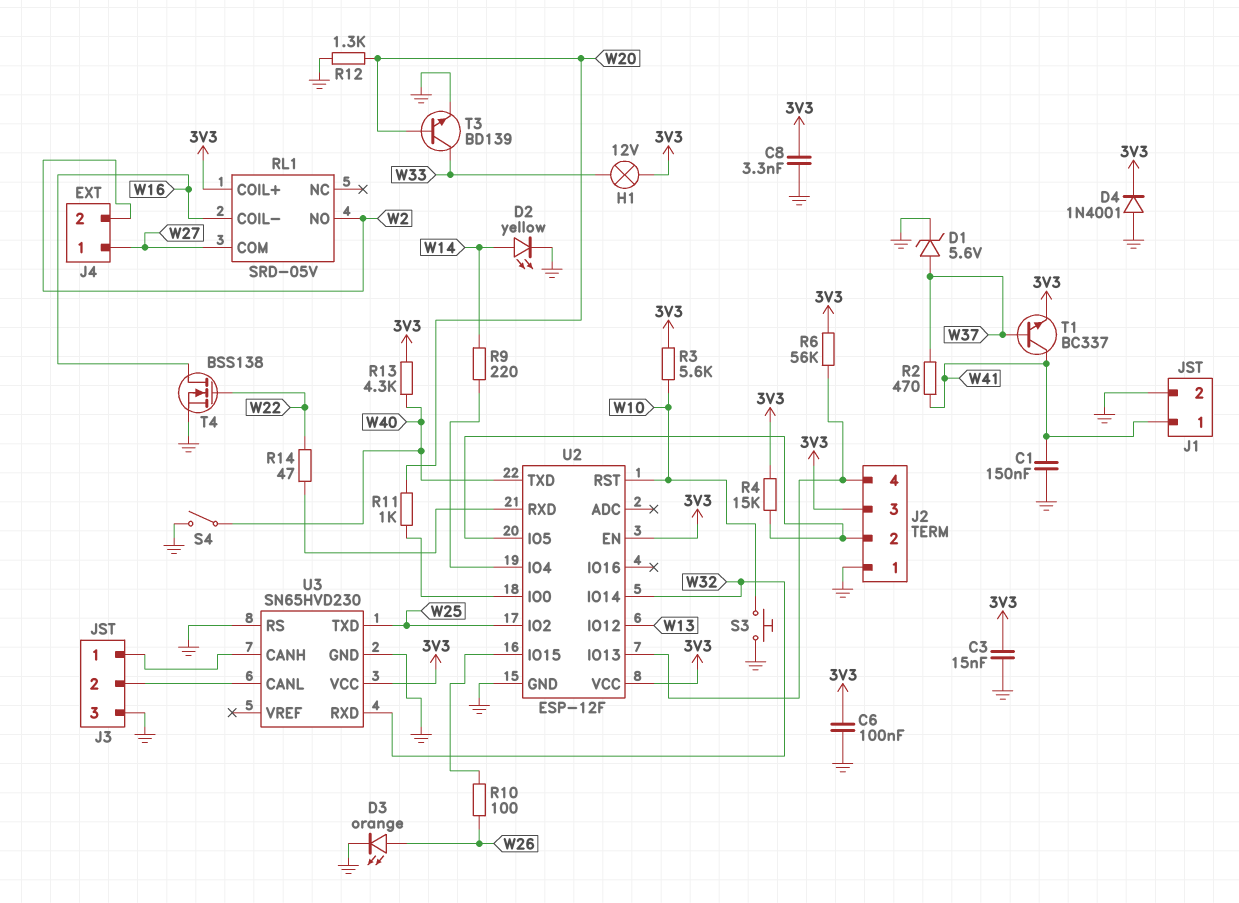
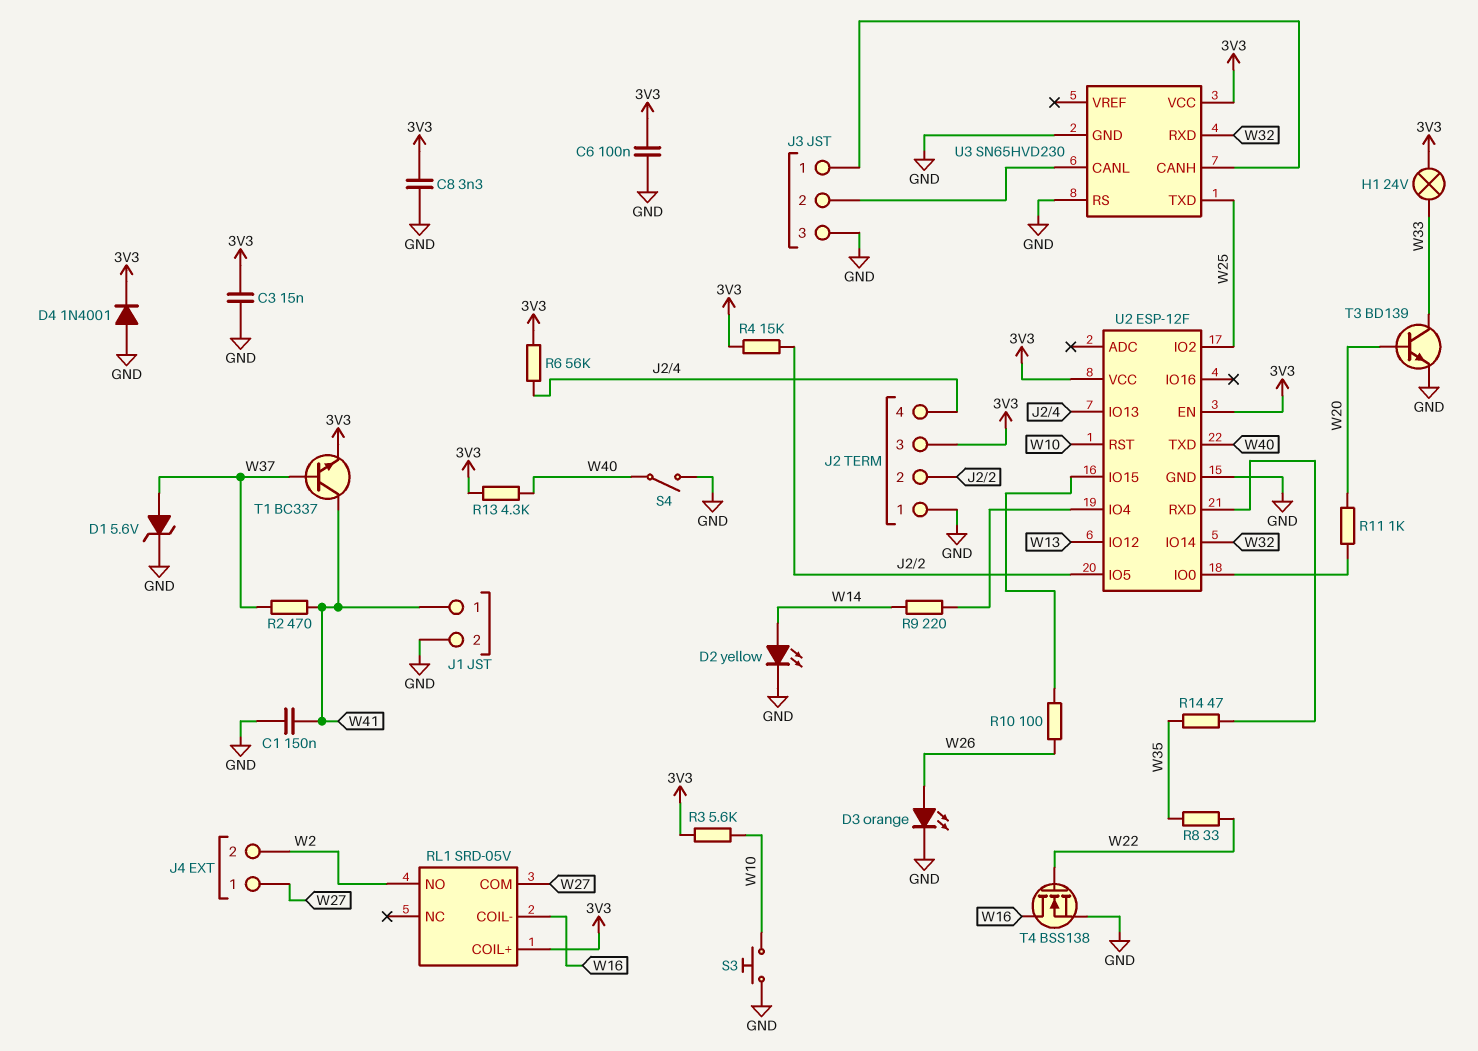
H1: lamp 12V (3V3, W33) -> lamp 24V (3V3, W33)
R8: none -> 33 (W22, W35)
R12: 1.3k (GND, W20) -> none
R14: 47 (U2/RXD, W22) -> 47 (U2/RXD, W35)

